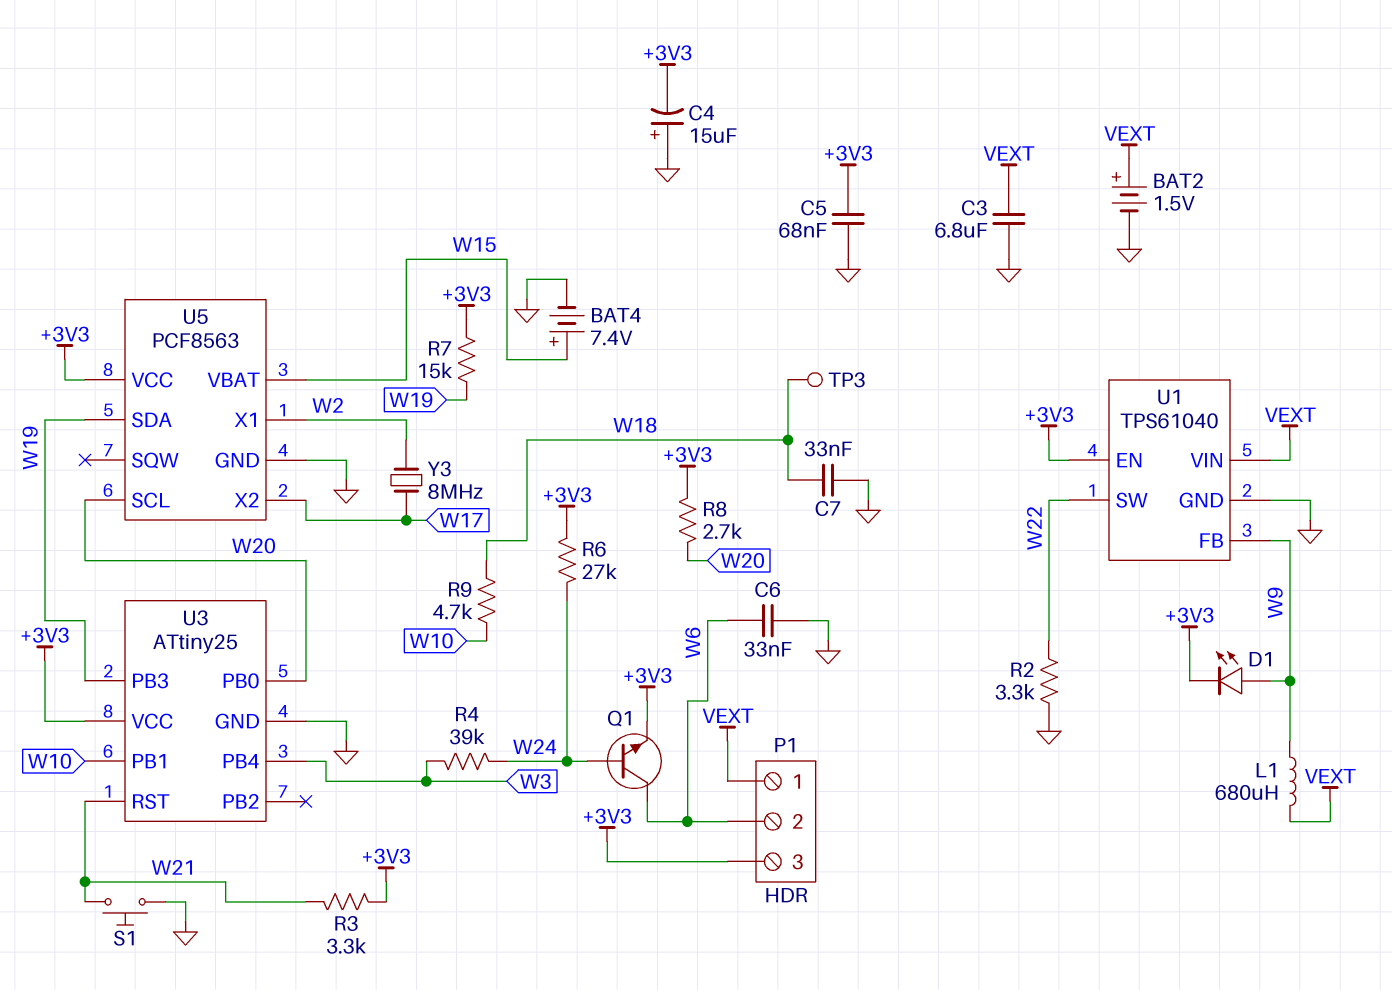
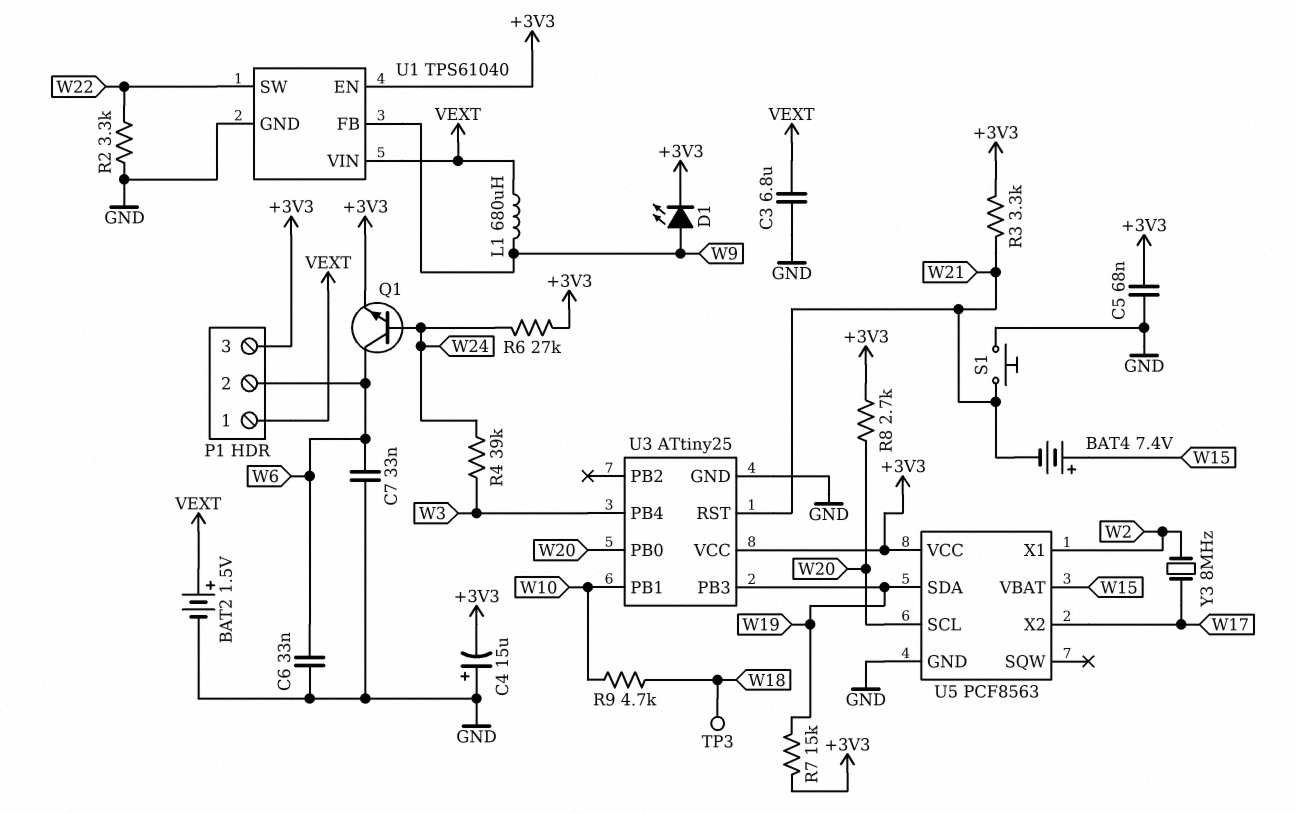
BAT4: 7.4V (plus W15, minus GND) -> 7.4V (plus W15, minus W21)
C7: 33nF (GND, W18) -> 33nF (GND, W6)

